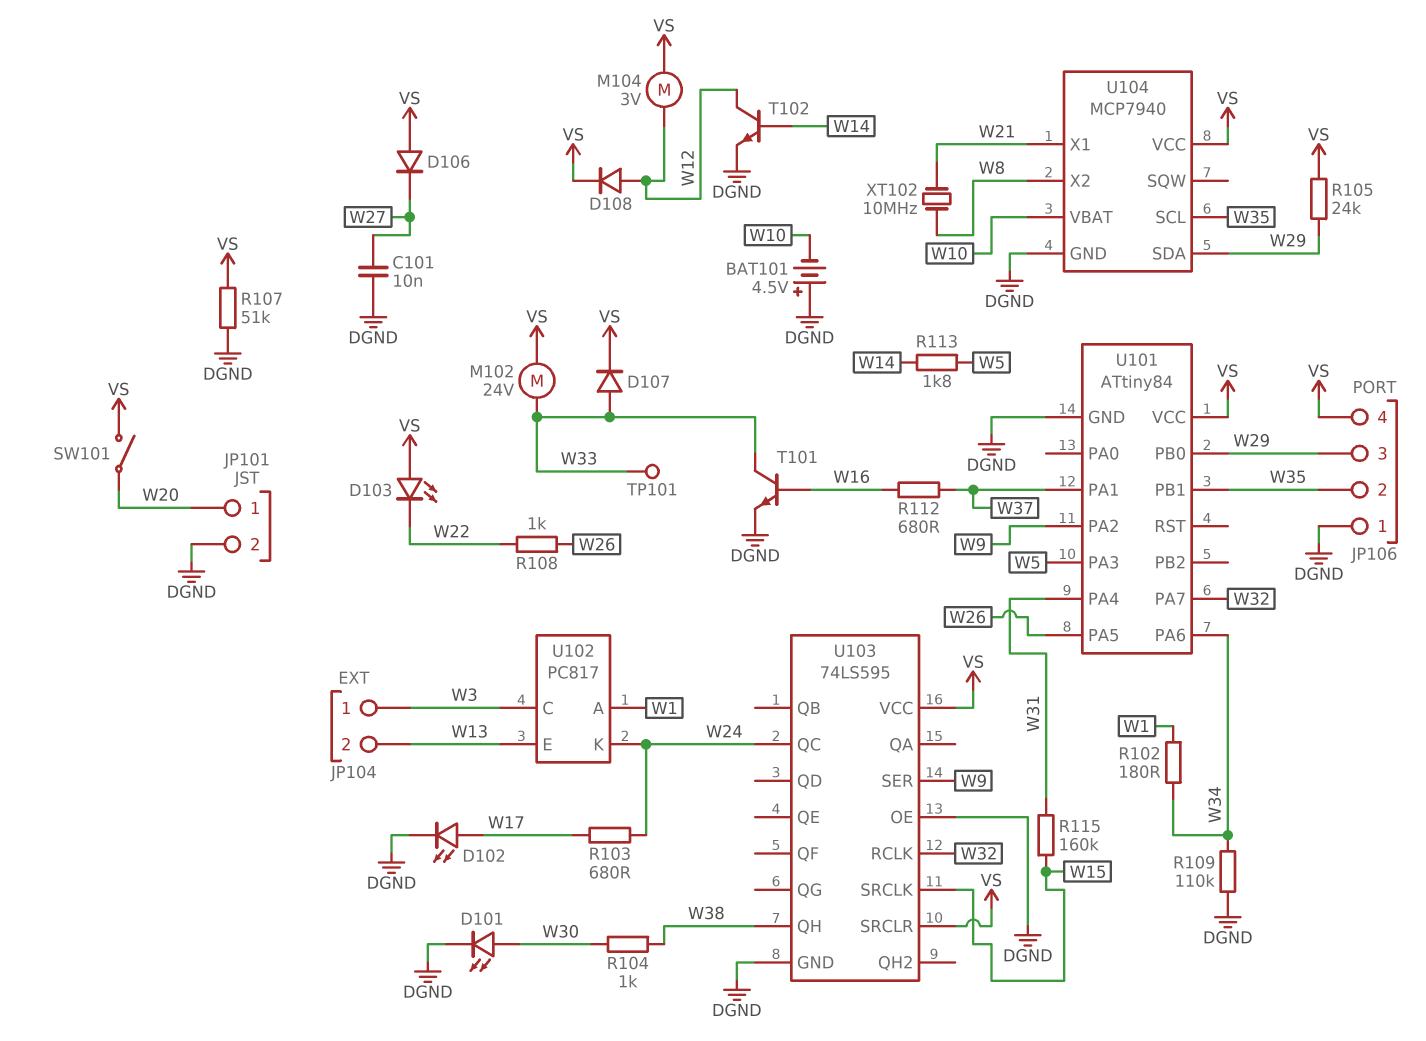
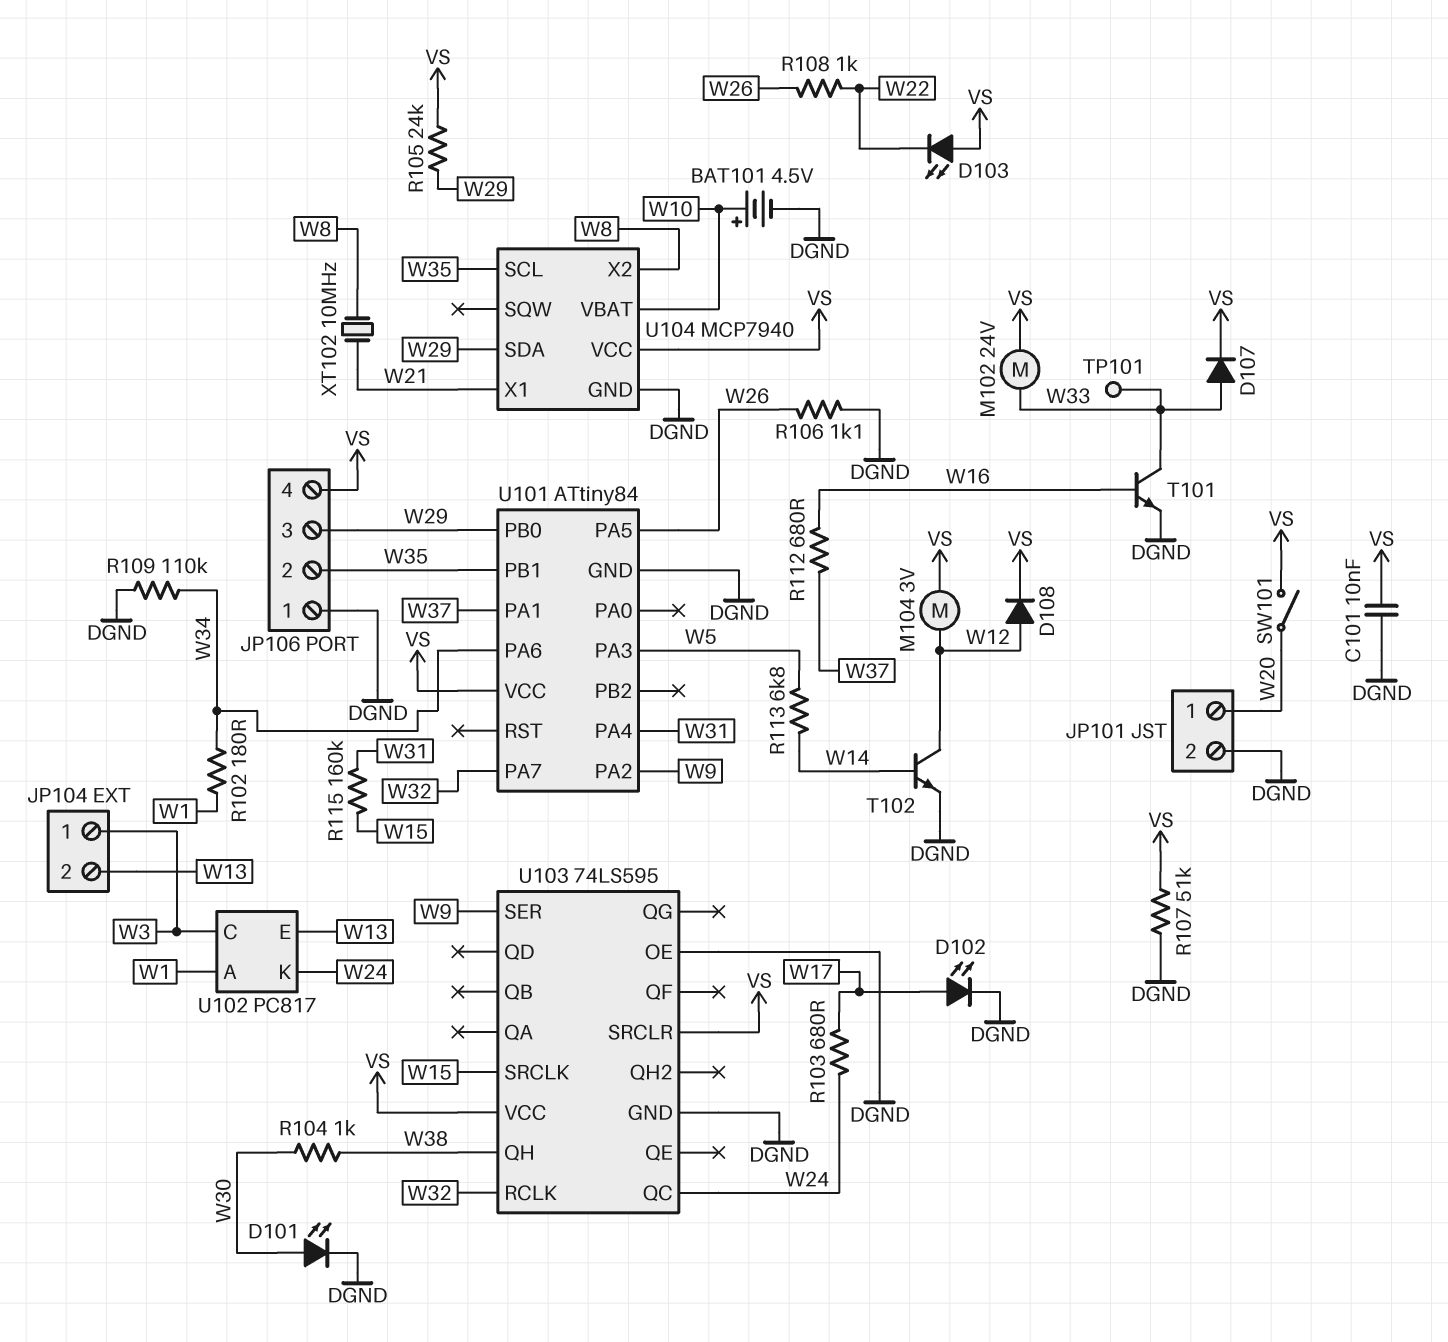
BAT101: 4.5V (plus DGND, minus W10) -> 4.5V (plus W10, minus DGND)
C101: 10nF (DGND, W27) -> 10nF (DGND, VS)
D106: diode (A VS, K W27) -> none
R106: none -> 1.1k (DGND, W26)
R113: 1.8k (W5, W14) -> 6.8k (W5, W14)

